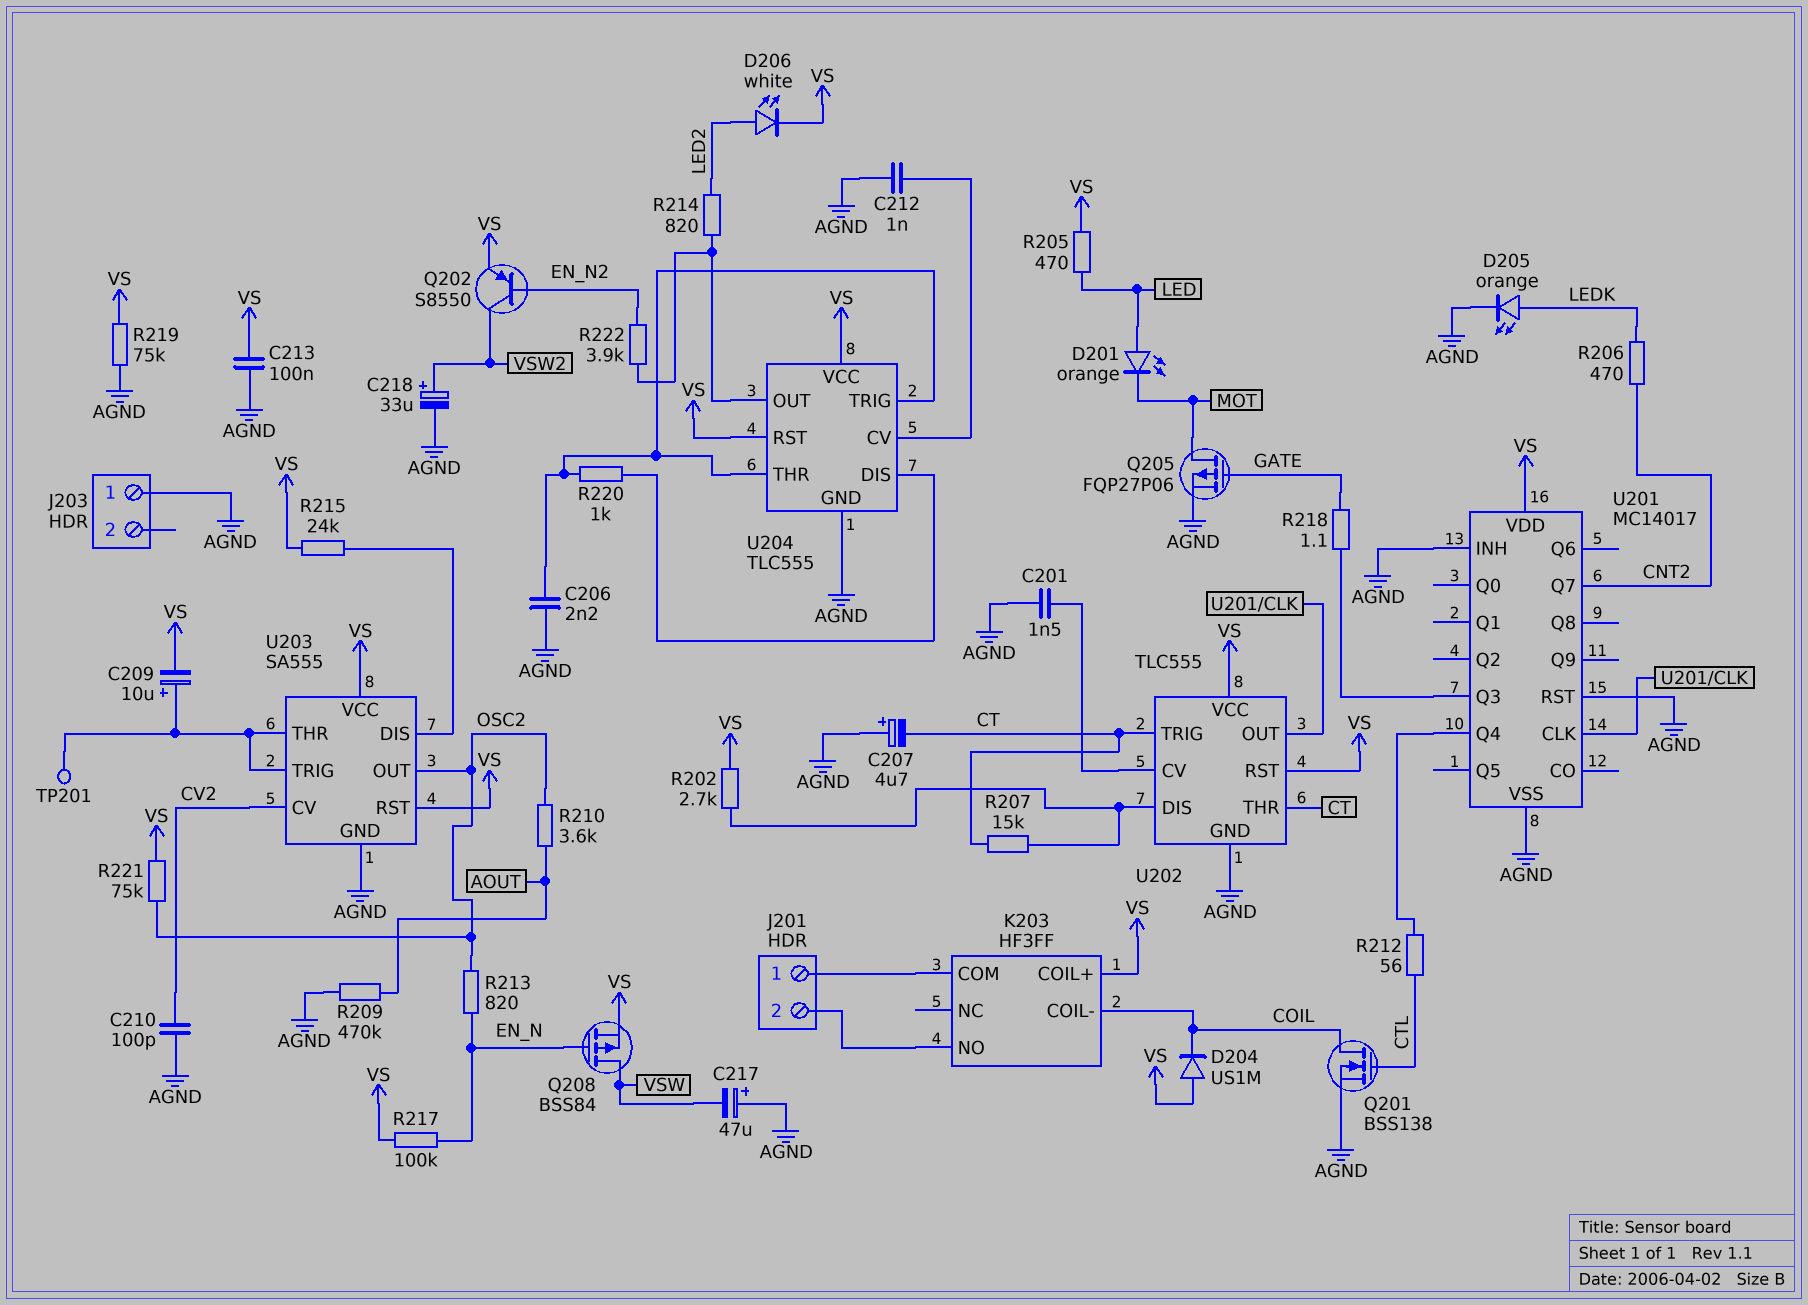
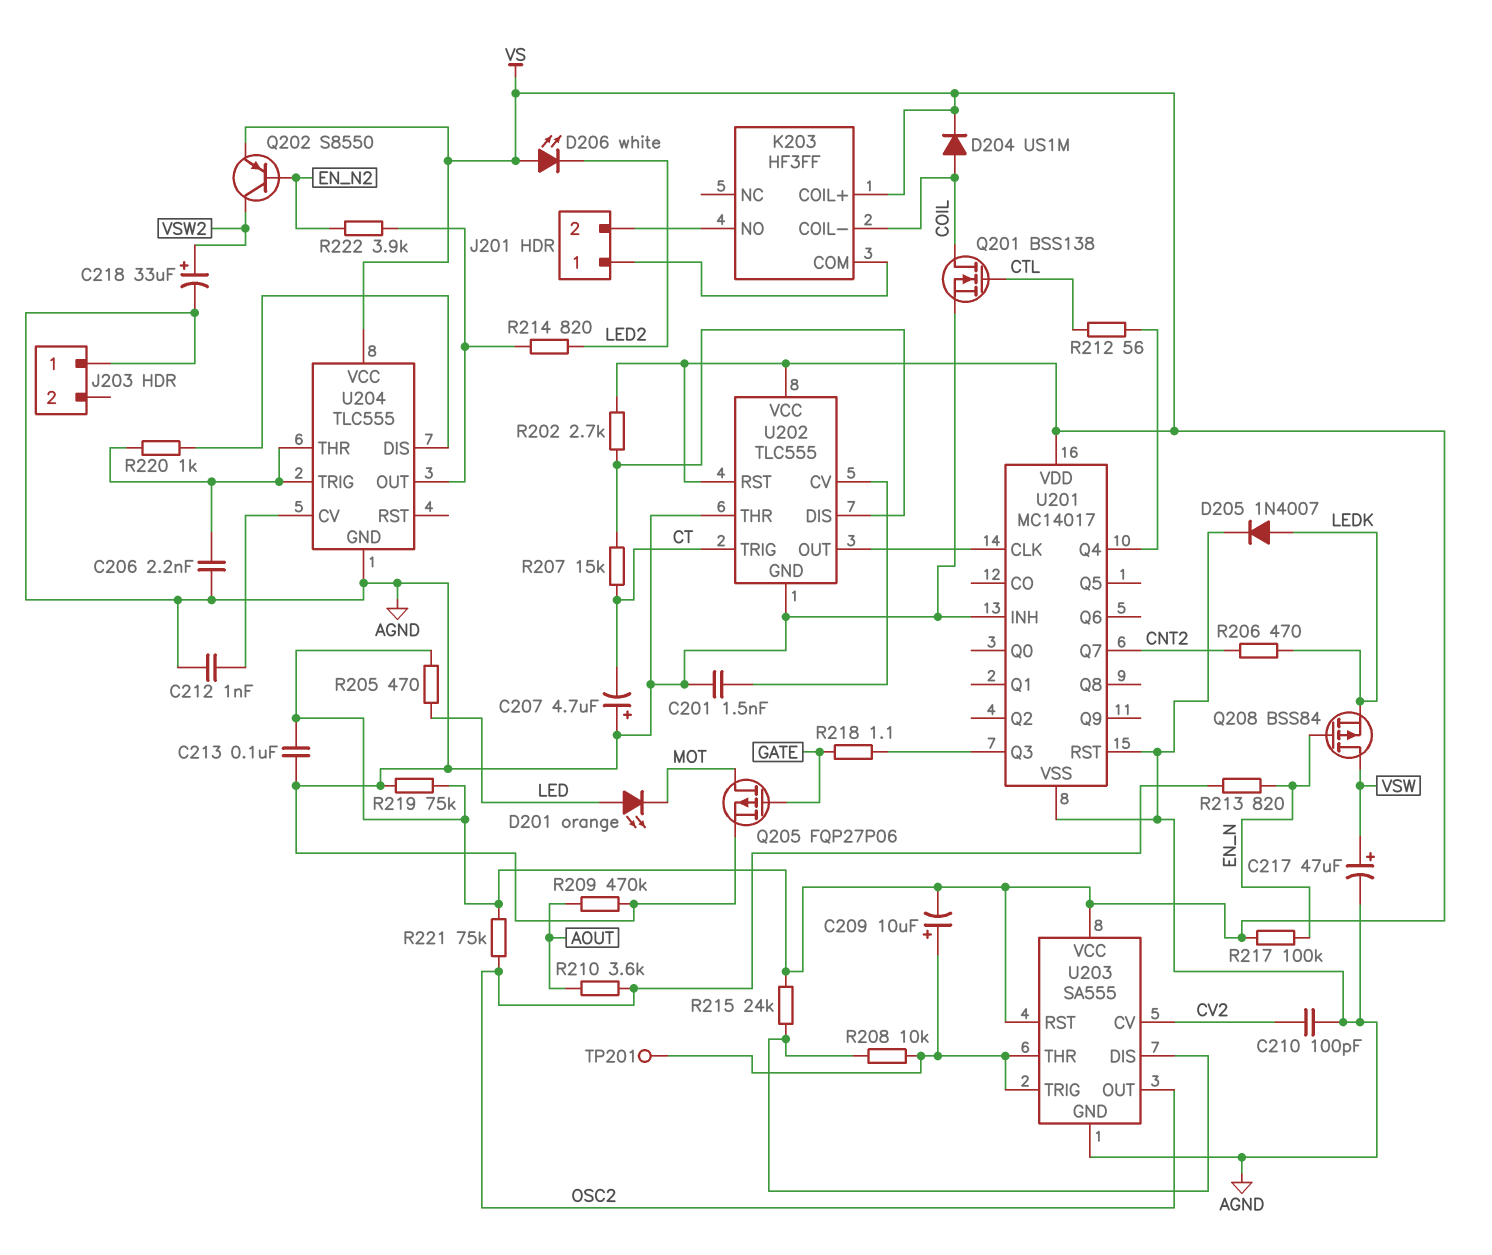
C217: 47uF (plus AGND, minus VSW) -> 47uF (plus VSW, minus AGND)
D204: diode US1M (A VS, K COIL) -> diode US1M (A COIL, K VS)
D205: LED orange (A LEDK, K AGND) -> diode 1N4007 (A LEDK, K AGND)
D206: LED white (A LED2, K VS) -> LED white (A VS, K LED2)
Q208: PMOS BSS84 (G EN_N, D VSW, S VS) -> PMOS BSS84 (G EN_N, D VSW, S LEDK)
R208: none -> 10k (U203/DIS, U203/THR)
U202 pin THR: CT -> AGND
U204 pin RST: VS -> none

